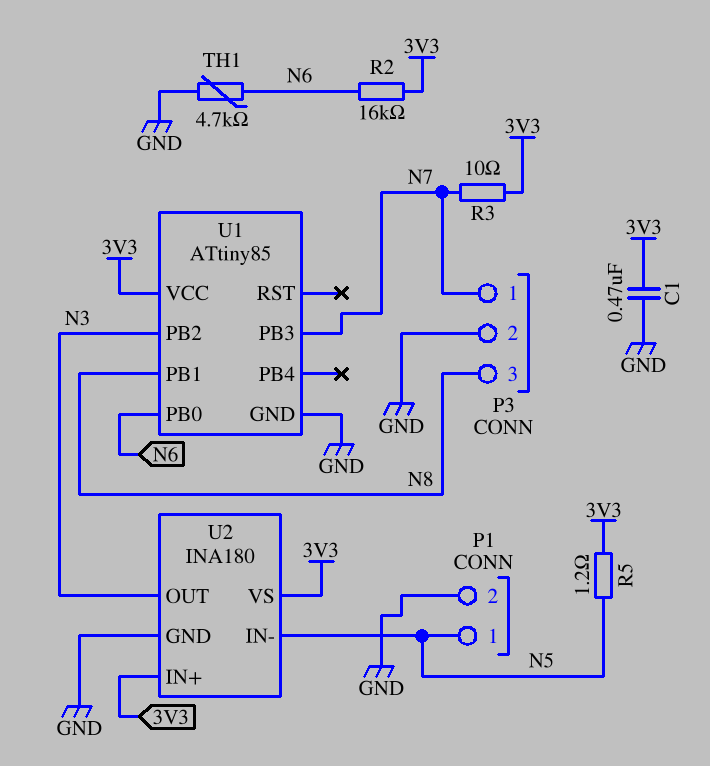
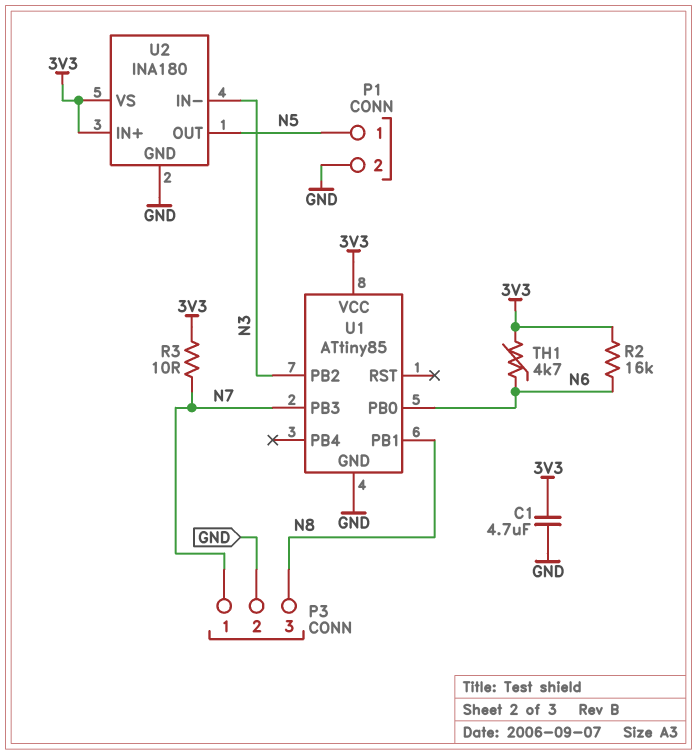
C1: 470nF (3V3, GND) -> 4.7uF (3V3, GND)
R5: 1.2 (3V3, N5) -> none
TH1: 4.7k (GND, N6) -> 4.7k (3V3, N6)
U2 pin IN-: N5 -> N3
U2 pin OUT: N3 -> N5

